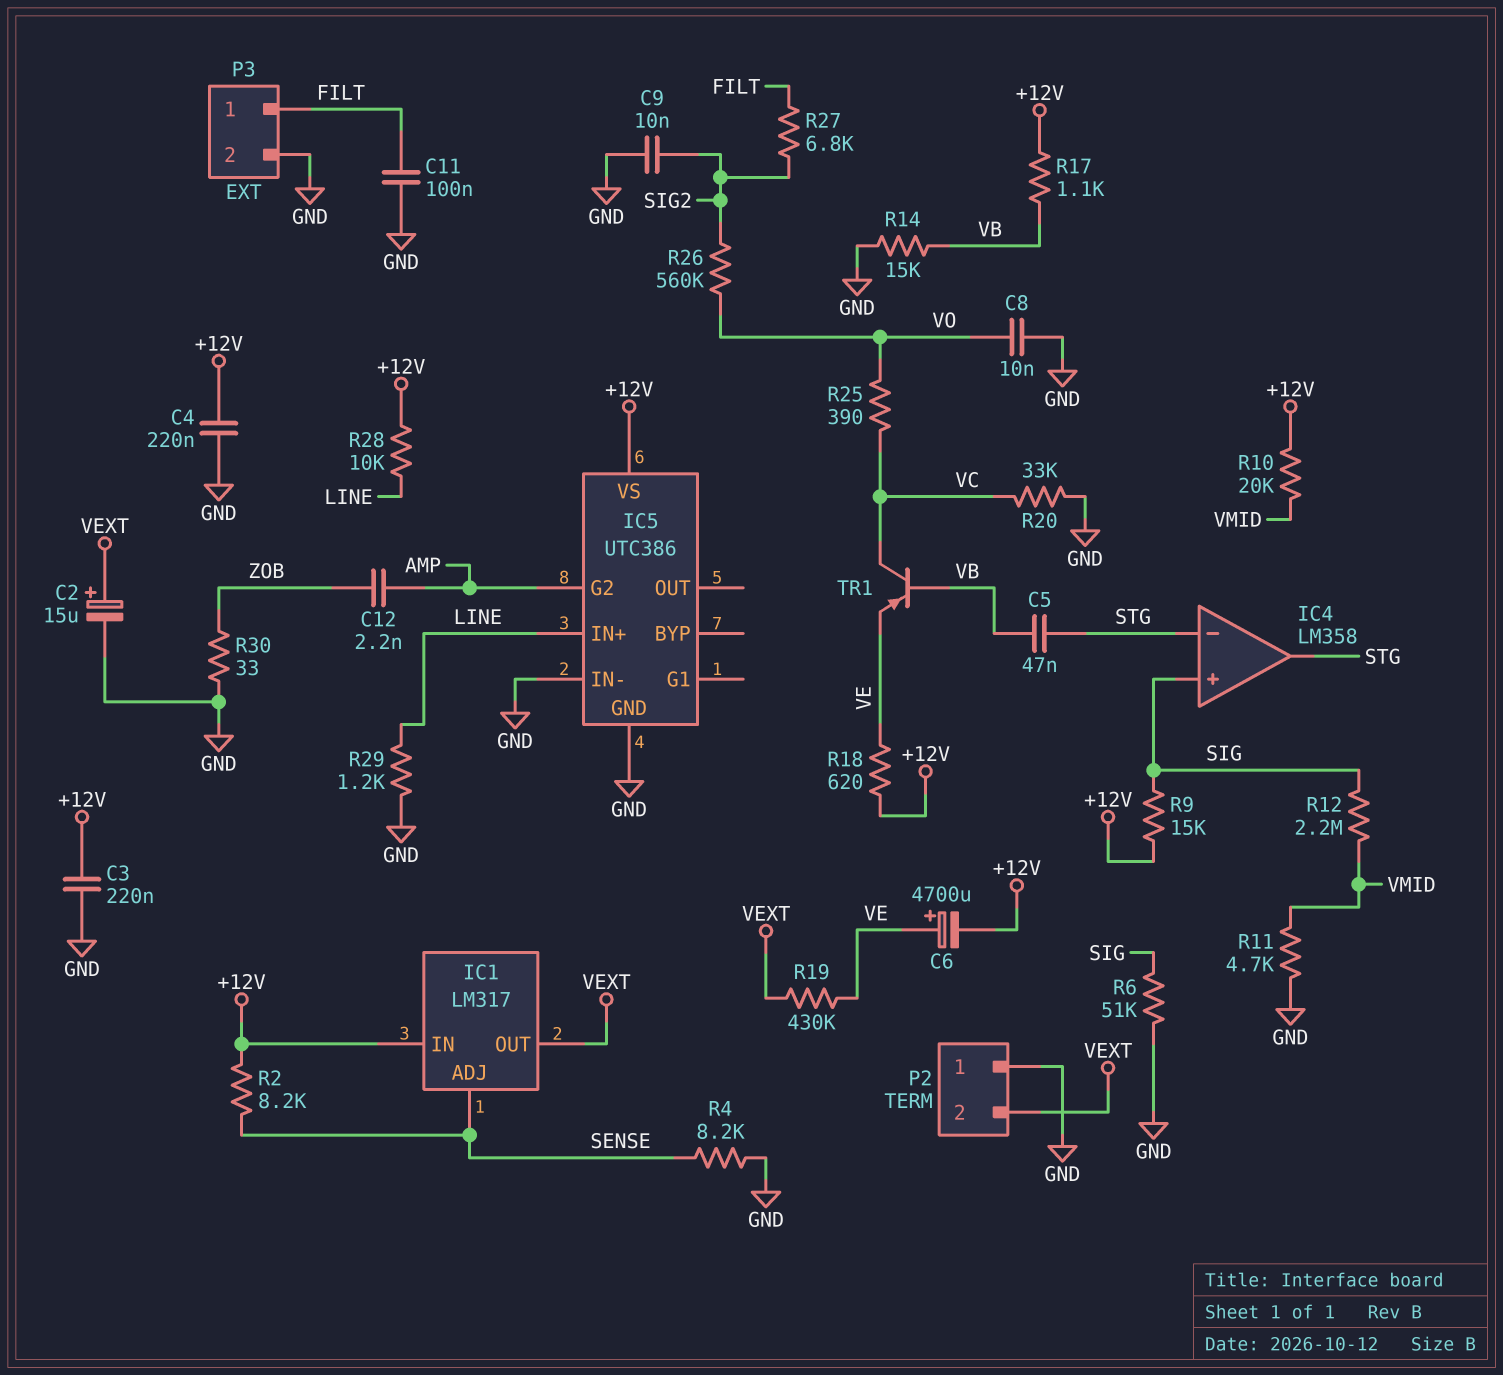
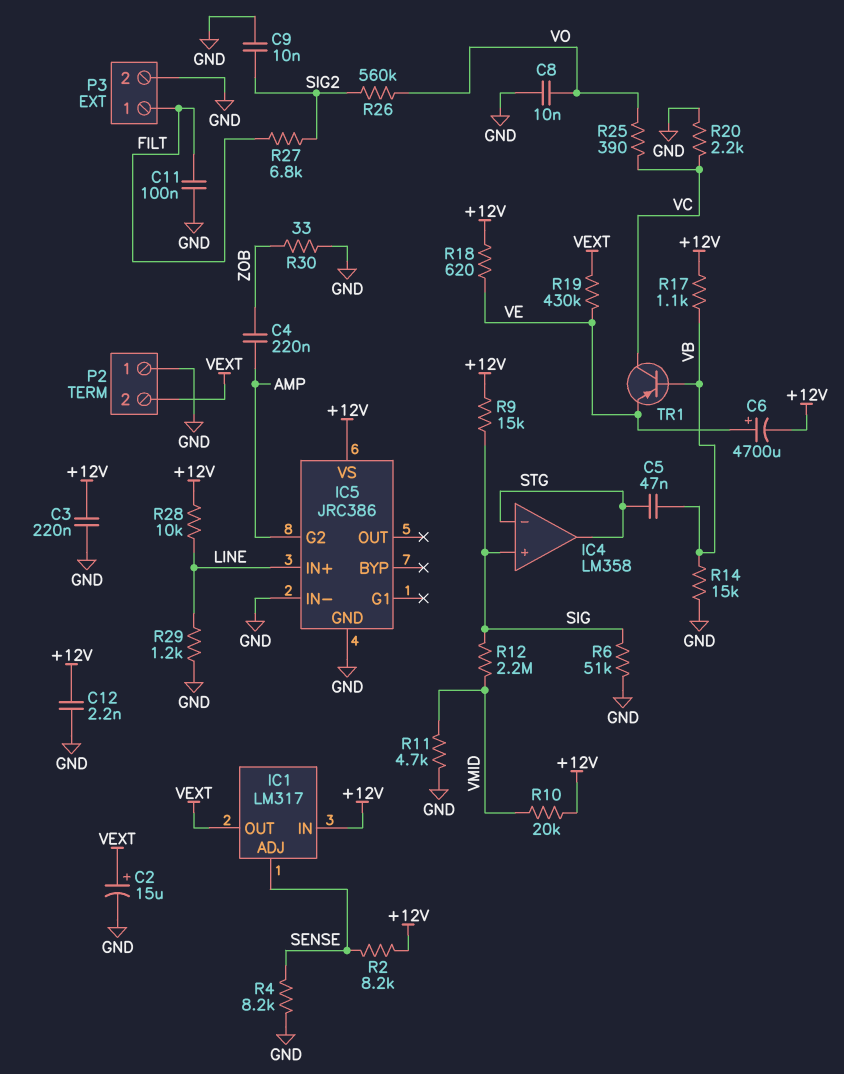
C4: 220nF (+12V, GND) -> 220nF (AMP, ZOB)
C12: 2.2nF (AMP, ZOB) -> 2.2nF (+12V, GND)
IC5: UTC386 -> JRC386
R20: 33k (GND, VC) -> 2.2k (GND, VC)

